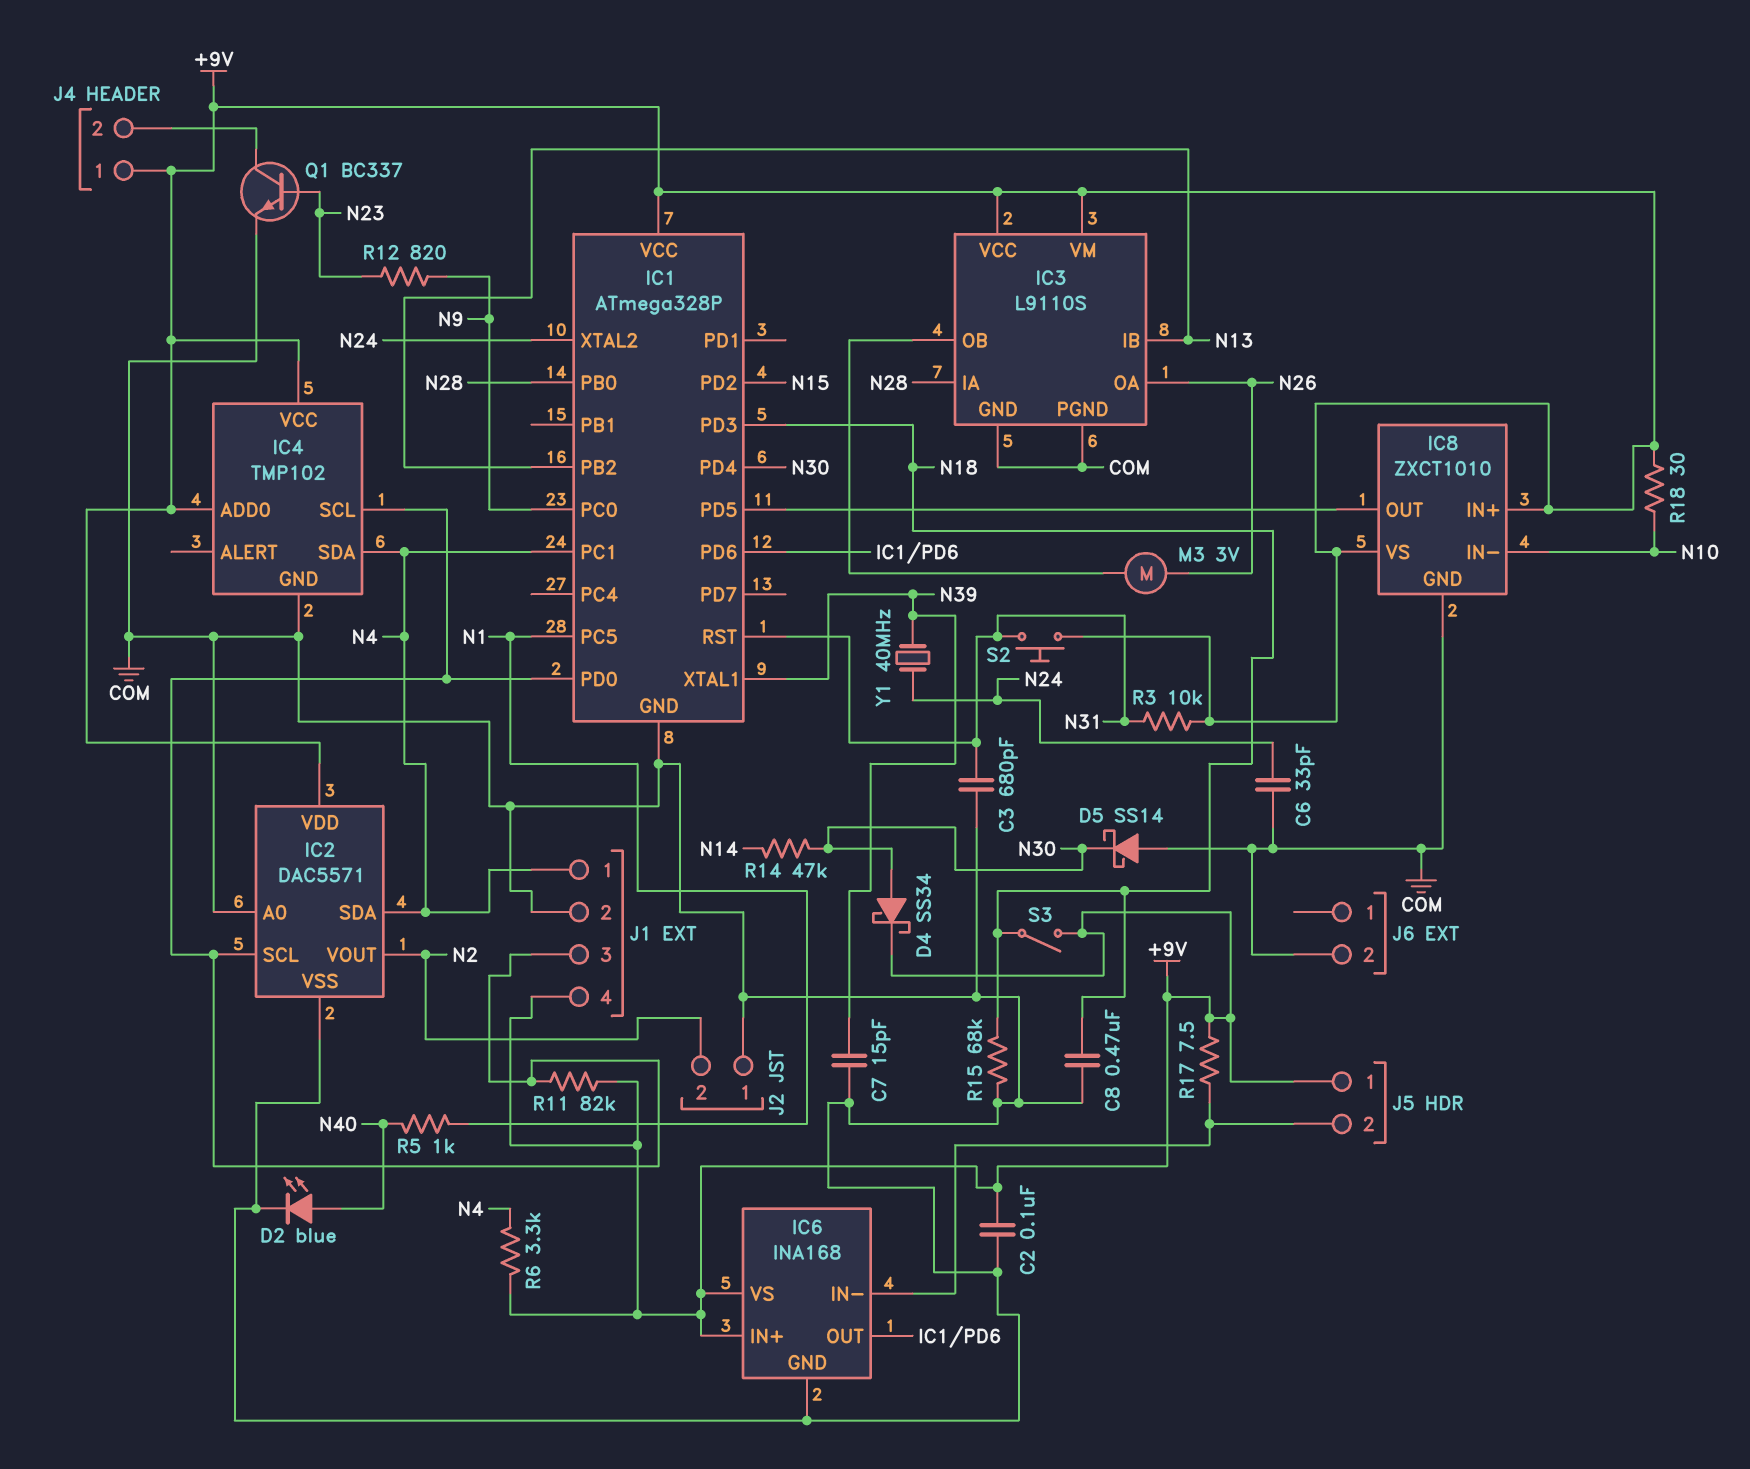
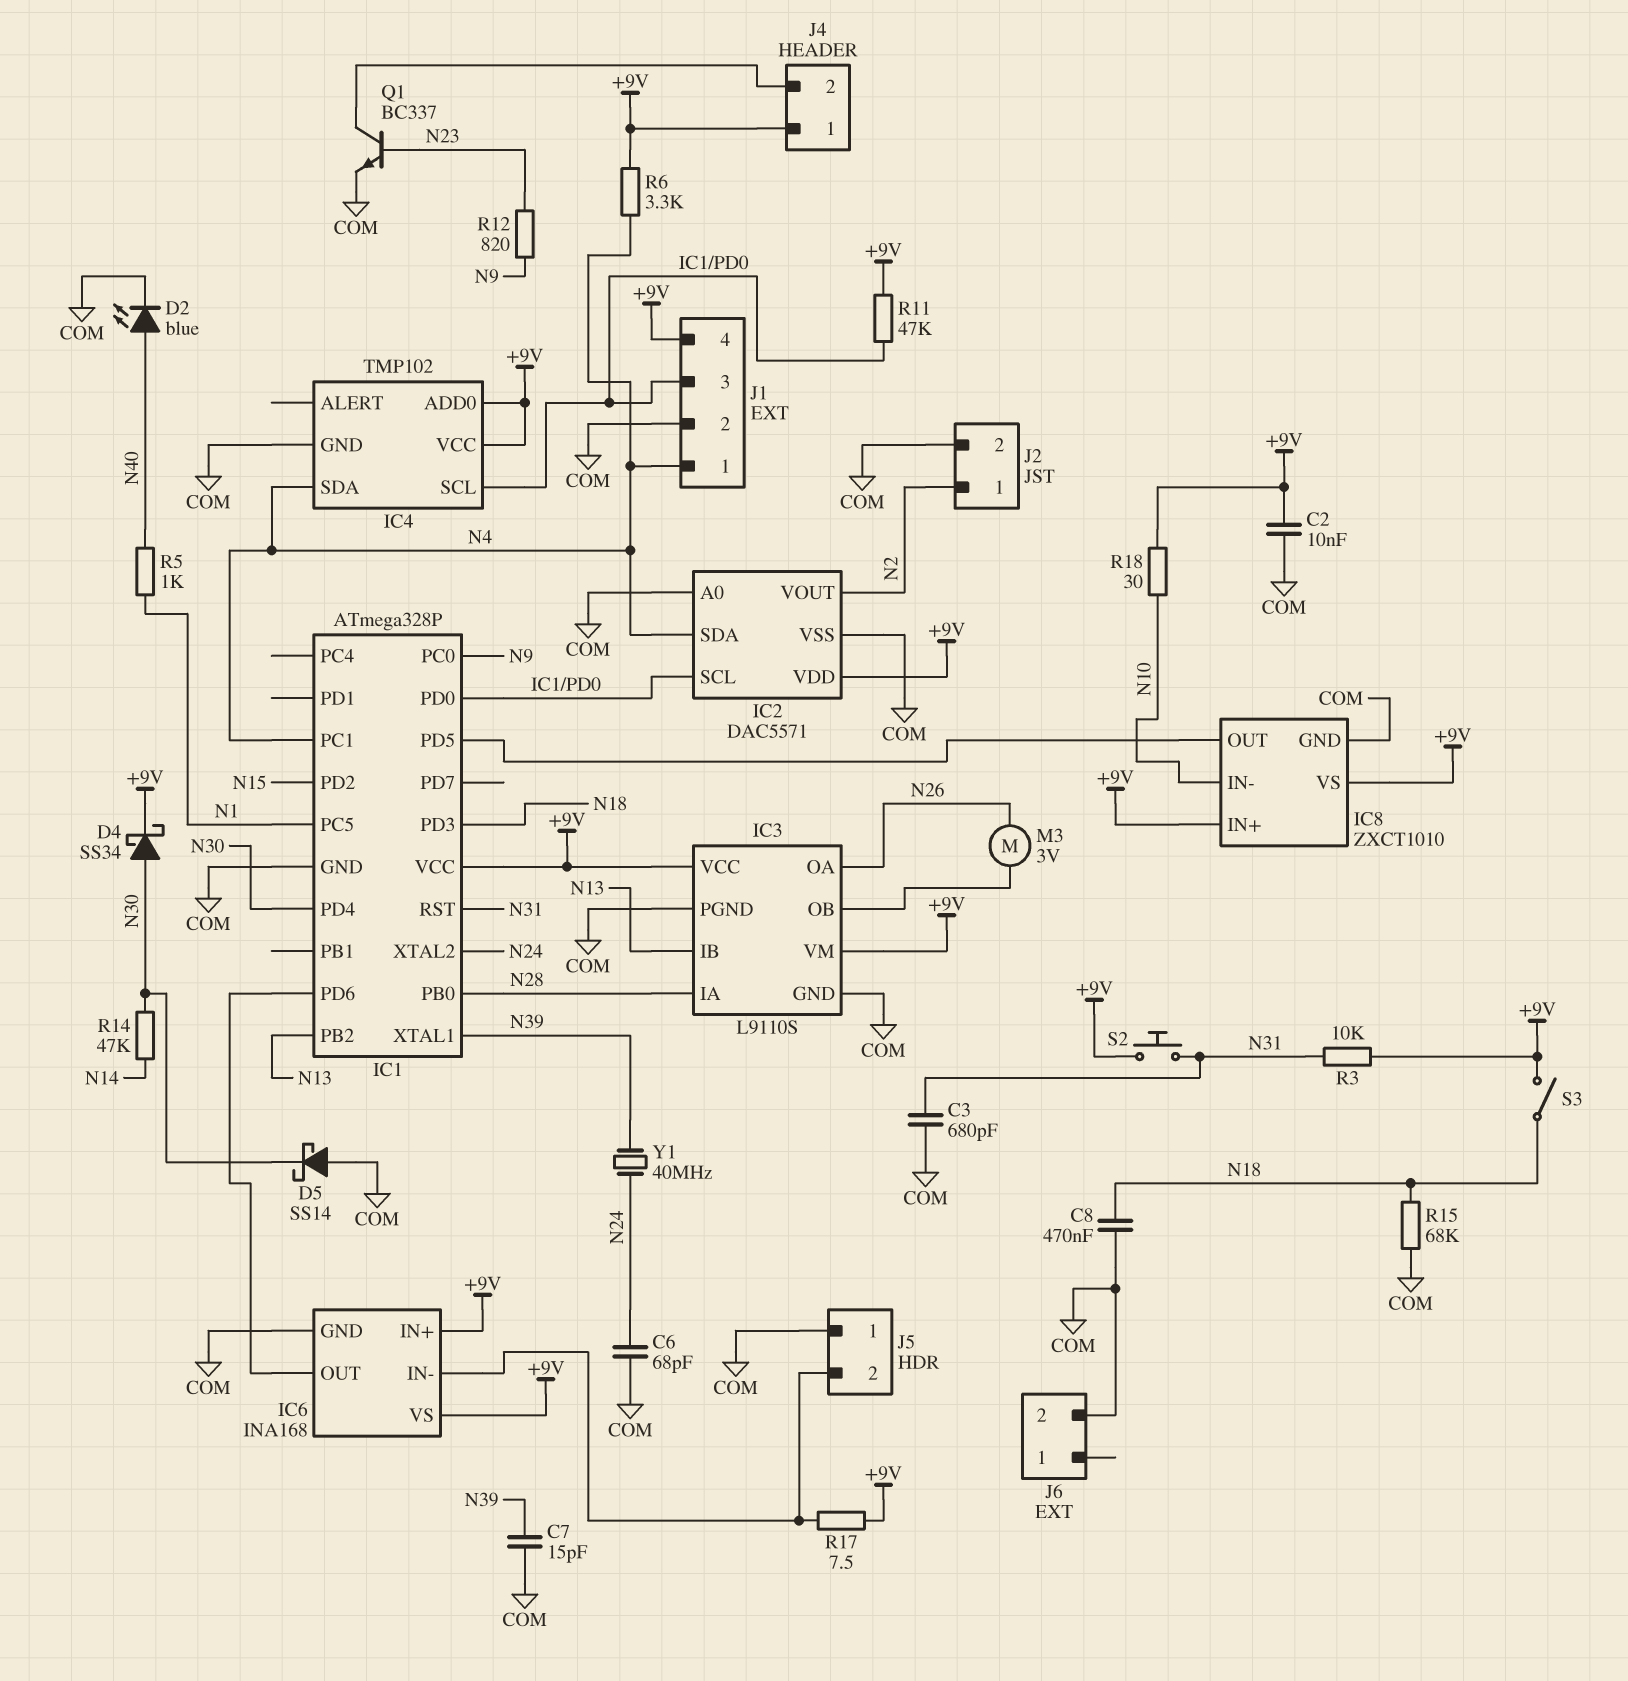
C2: 100nF (+9V, COM) -> 10nF (+9V, COM)
C6: 33pF (COM, N24) -> 68pF (COM, N24)
J2 pin 1: COM -> N2
J2 pin 2: N2 -> COM
J5 pin 1: +9V -> COM
R11: 82k (+9V, IC1/PD0) -> 47k (+9V, IC1/PD0)

